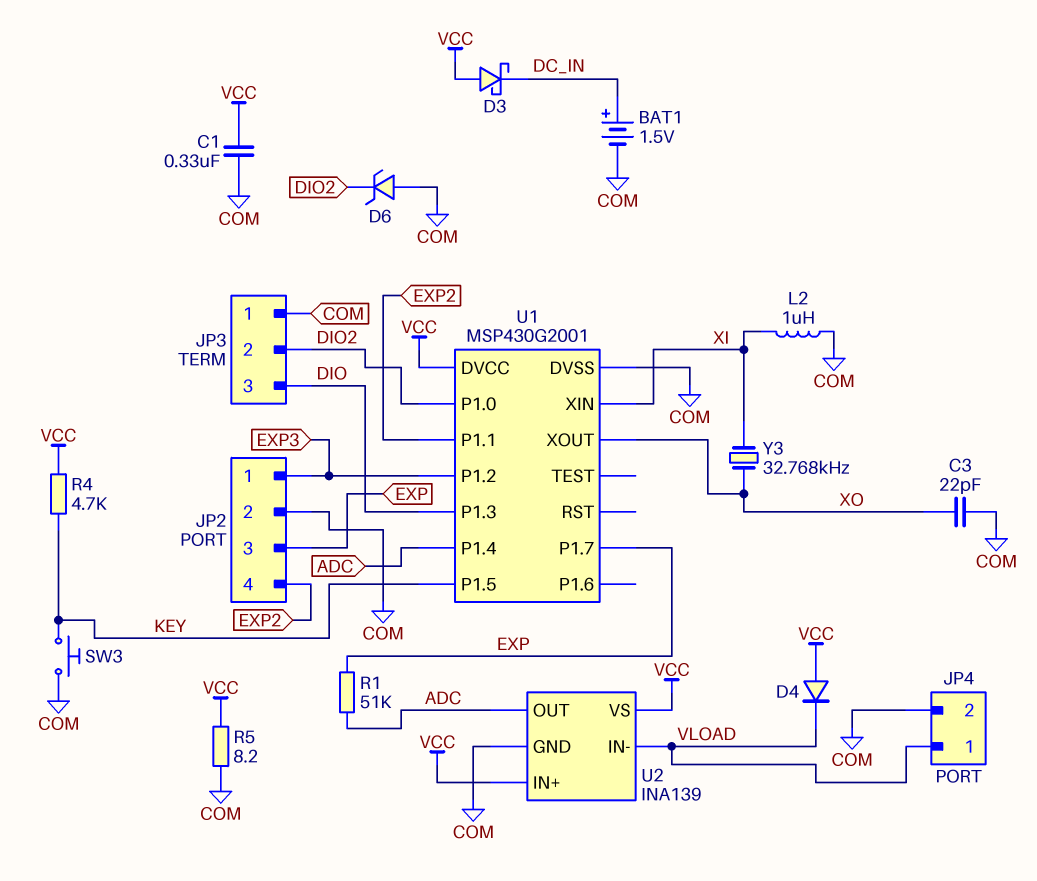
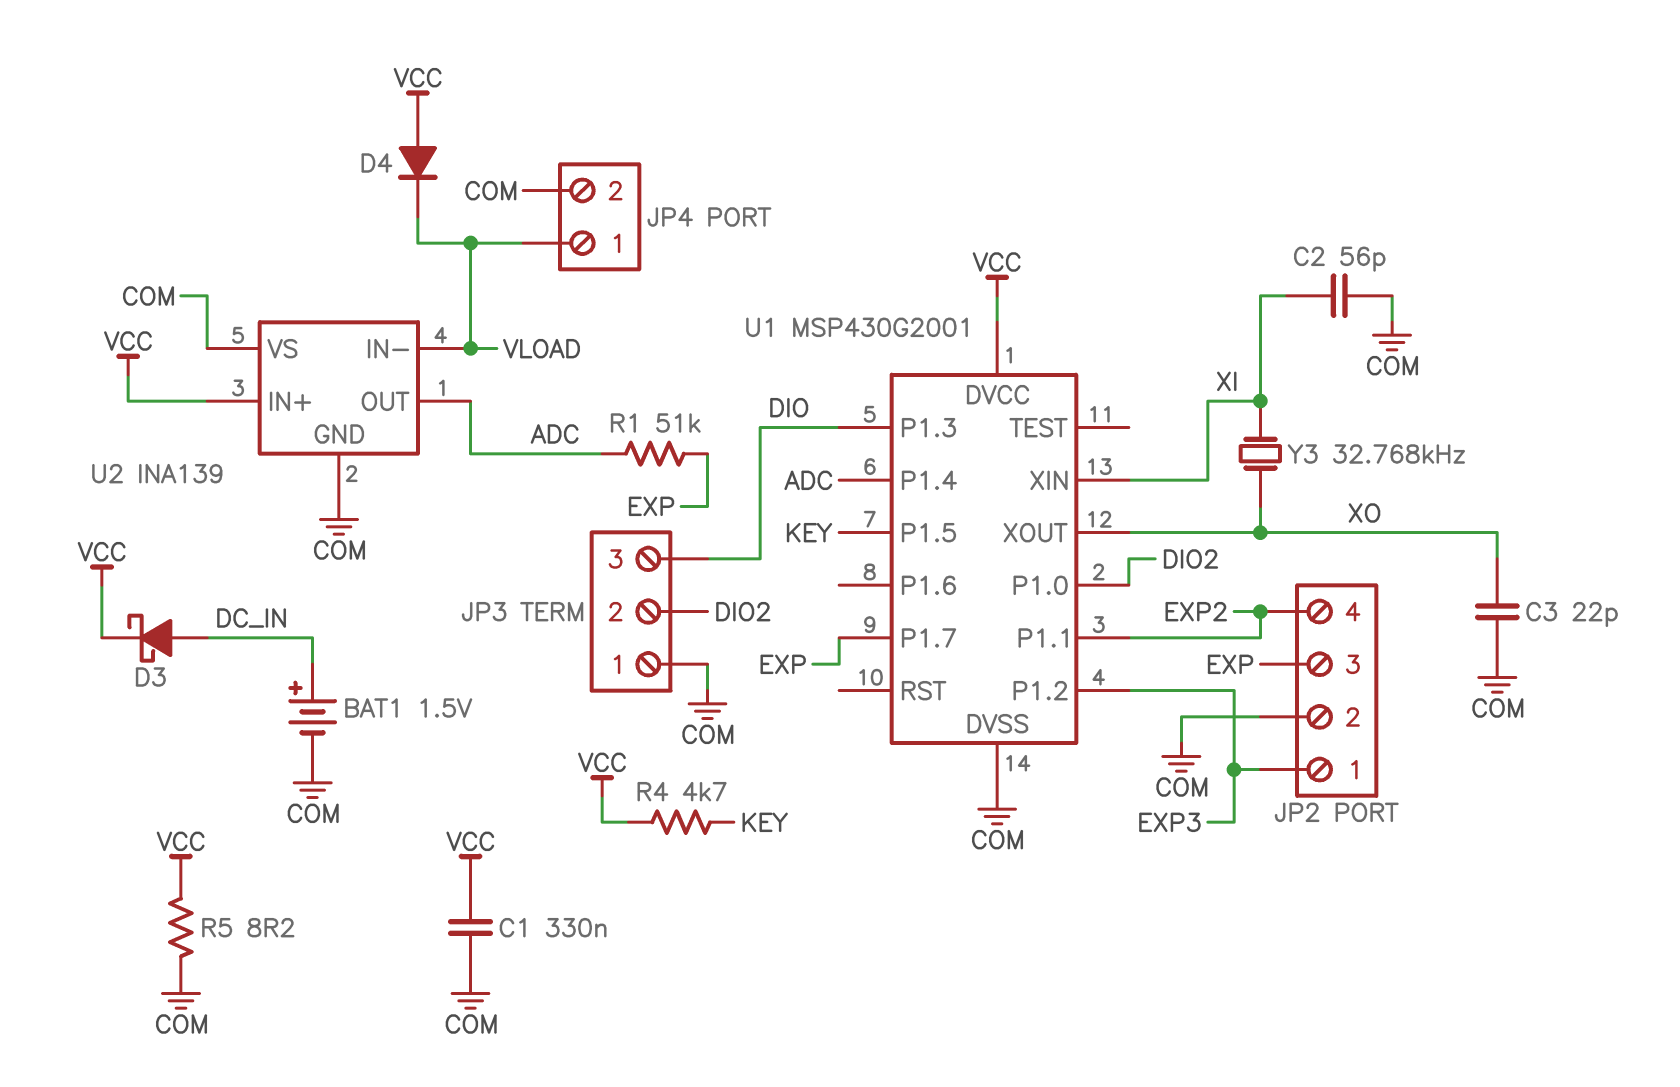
C2: none -> 56pF (COM, XI)
D3: schottky (A VCC, K DC_IN) -> schottky (A DC_IN, K VCC)
D6: zener (A COM, K DIO2) -> none
L2: 1uH (COM, XI) -> none
SW3: button (COM, KEY) -> none
U2 pin VS: VCC -> COM

